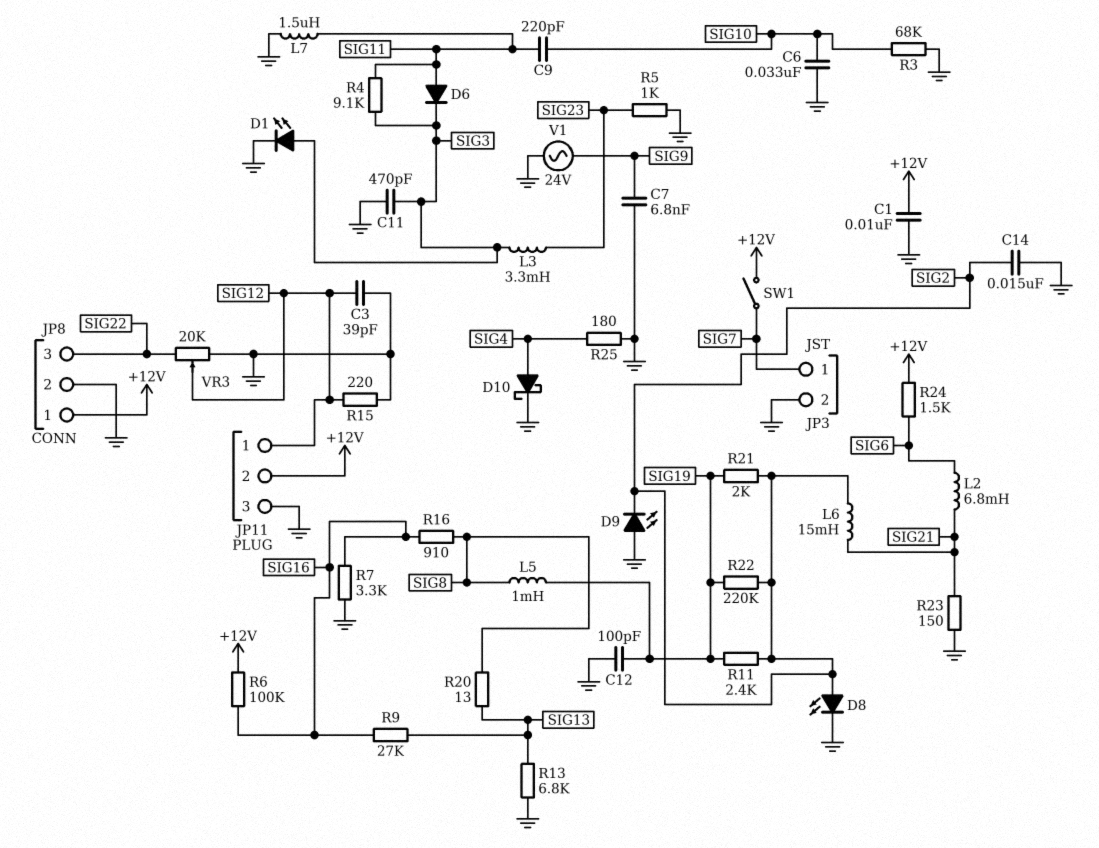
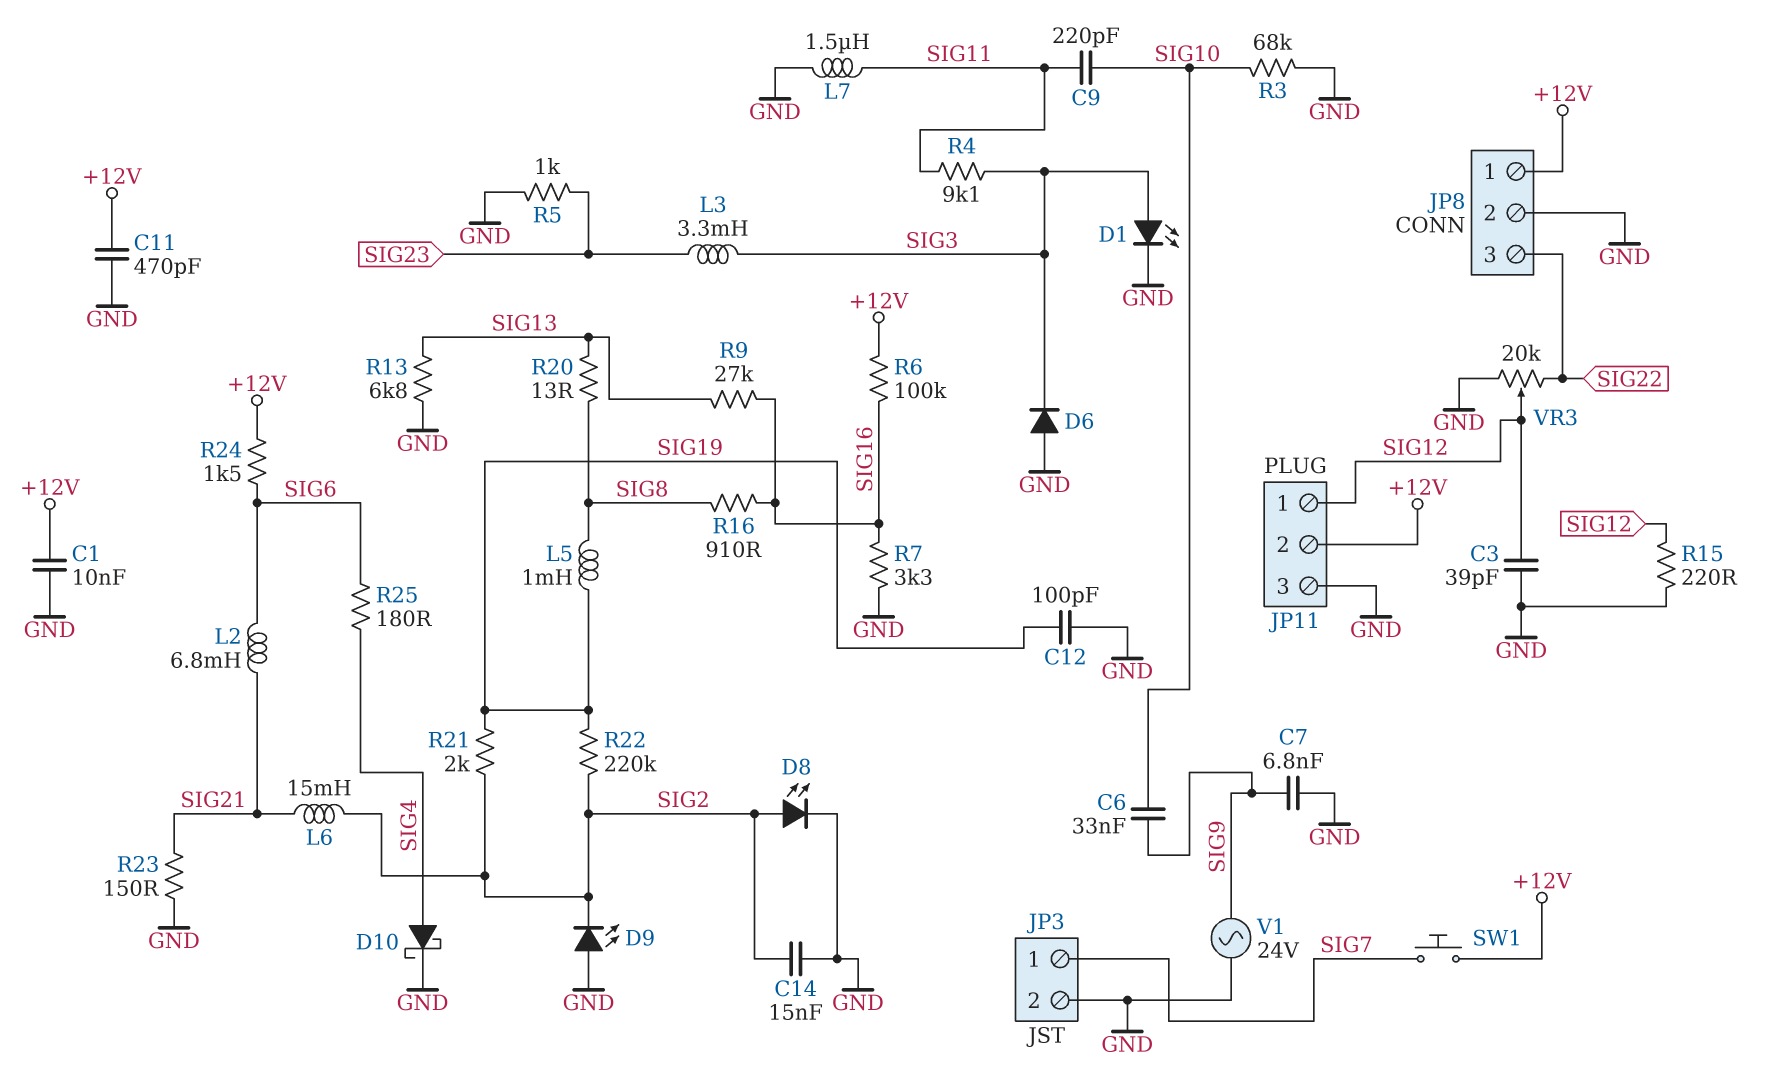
C6: 33nF (GND, SIG10) -> 33nF (SIG9, SIG10)
C11: 470pF (GND, SIG3) -> 470pF (+12V, GND)
D6: diode (A SIG11, K SIG3) -> diode (A GND, K SIG3)
R11: 2.4k (SIG2, SIG19) -> none
R25: 180 (GND, SIG4) -> 180 (SIG4, SIG6)
SW1: switch (+12V, SIG7) -> button (+12V, SIG7)

